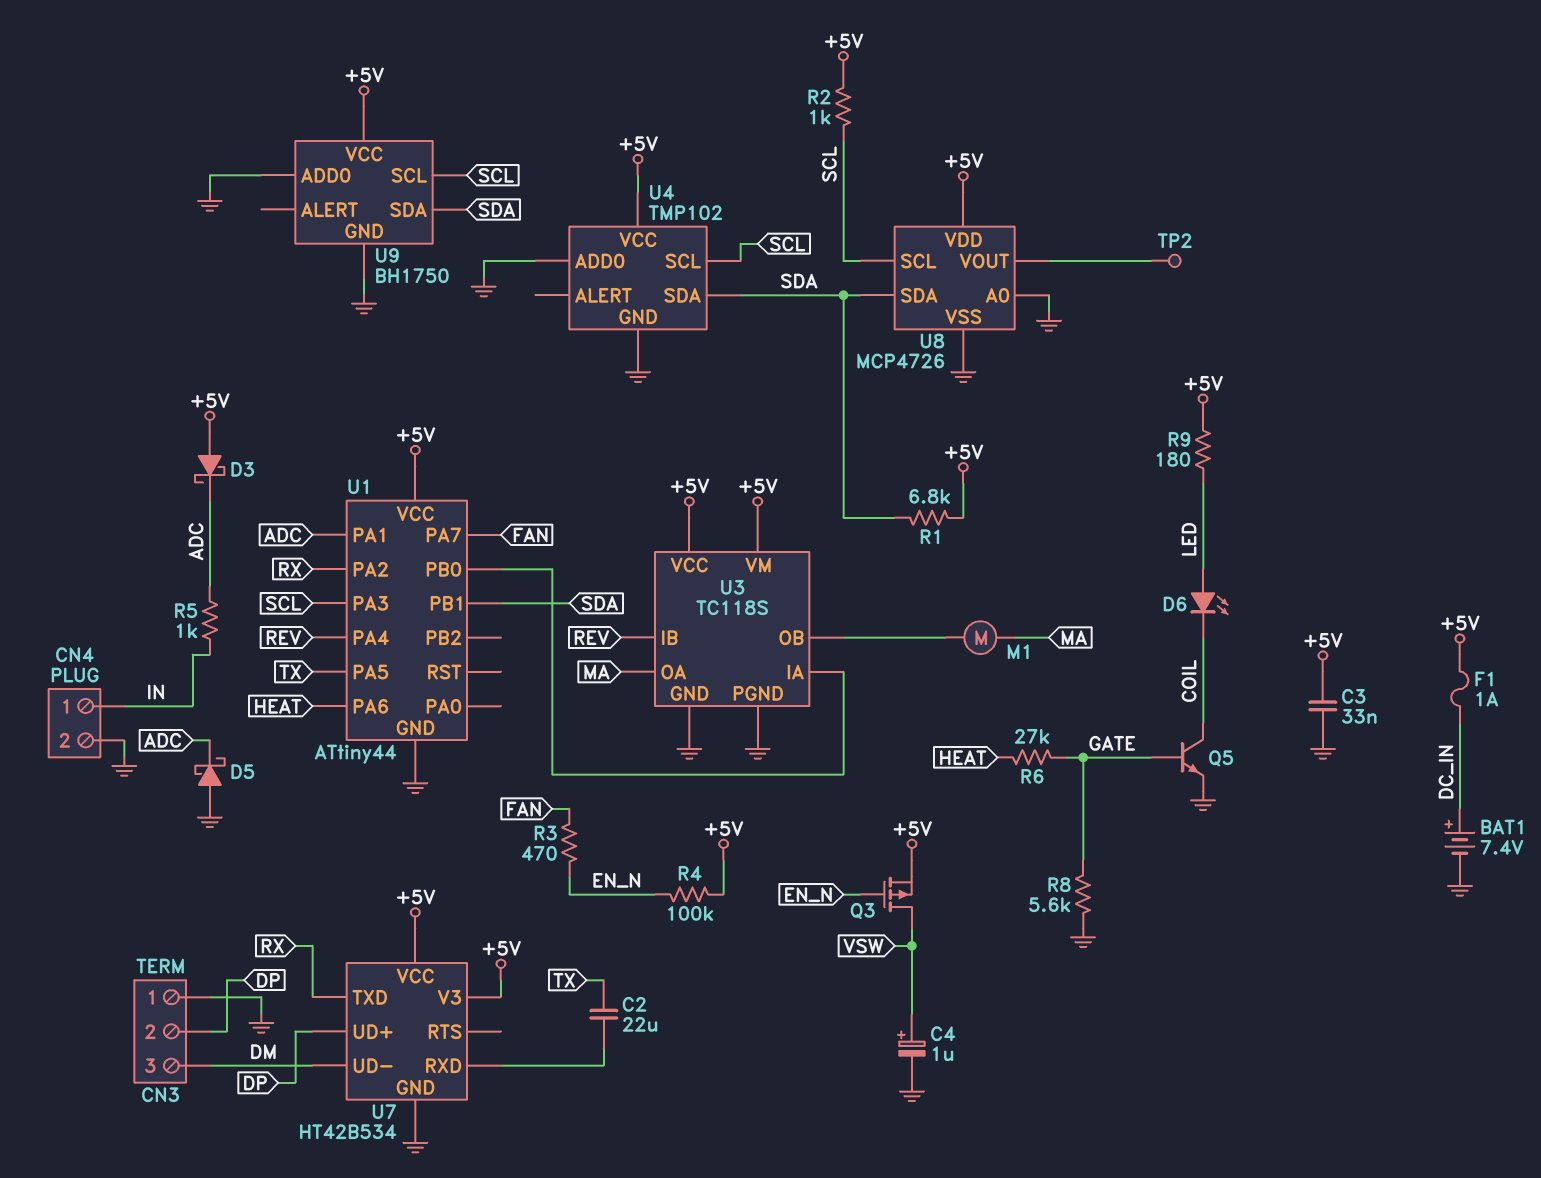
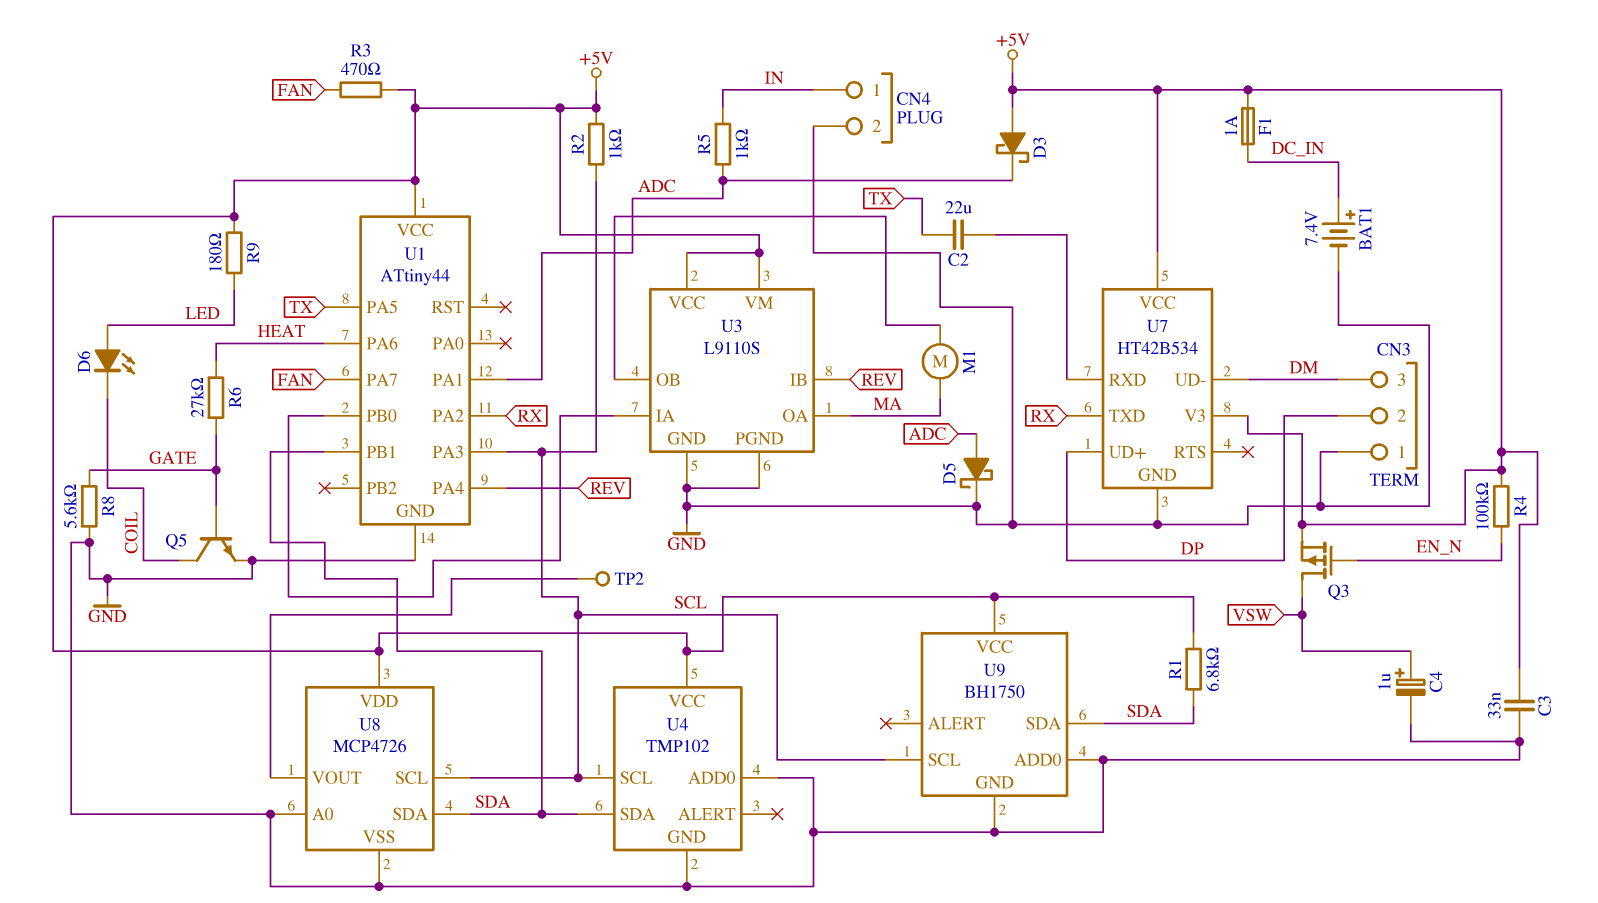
D5: schottky (A GND, K ADC) -> schottky (A ADC, K GND)
R3: 470 (EN_N, FAN) -> 470 (+5V, FAN)
U3: TC118S -> L9110S

